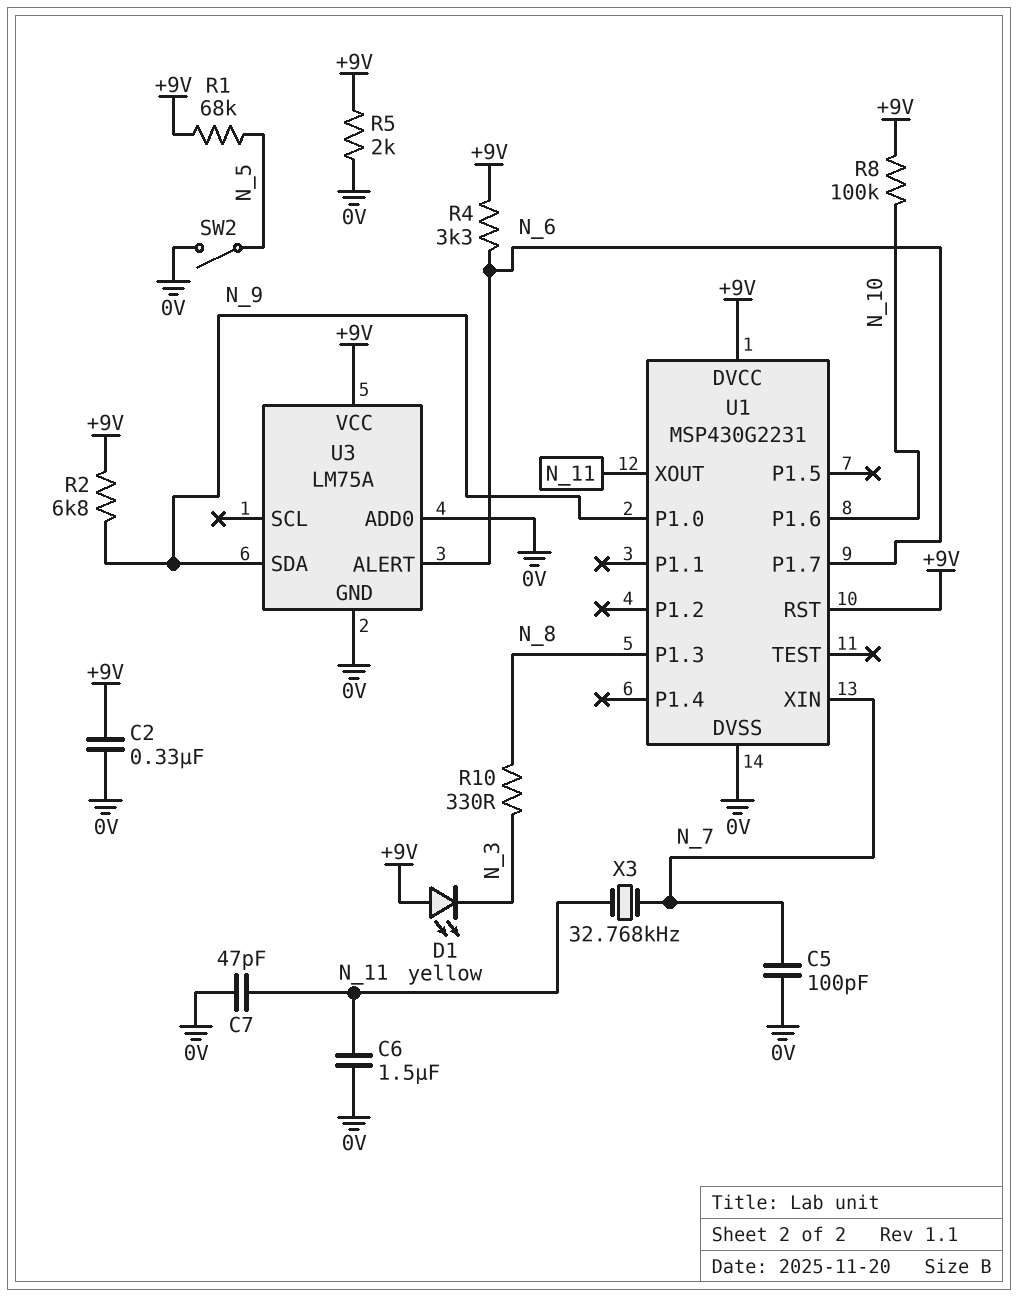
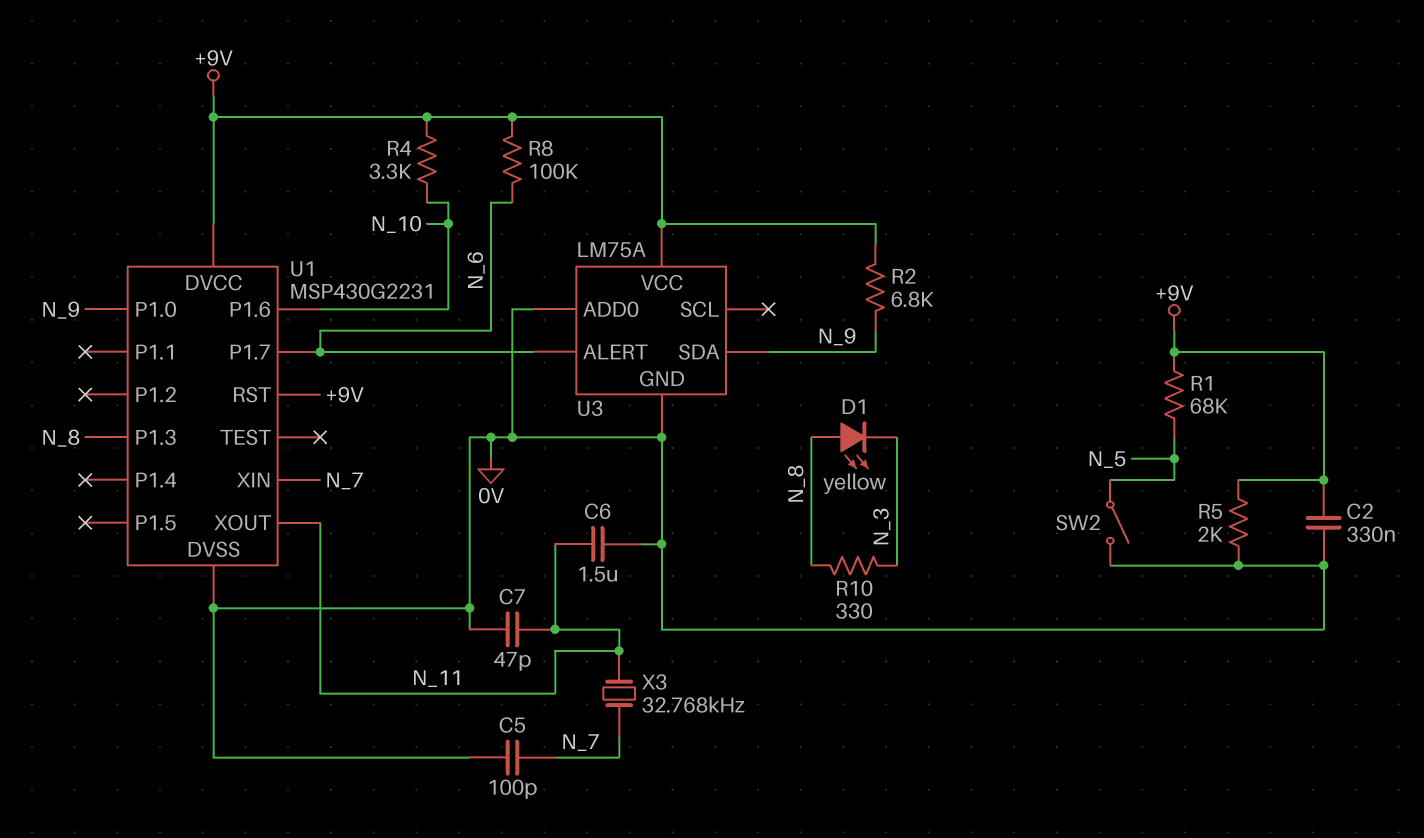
D1: LED yellow (A +9V, K N_3) -> LED yellow (A N_8, K N_3)
R4: 3.3k (+9V, N_6) -> 3.3k (+9V, N_10)
R8: 100k (+9V, N_10) -> 100k (+9V, N_6)

